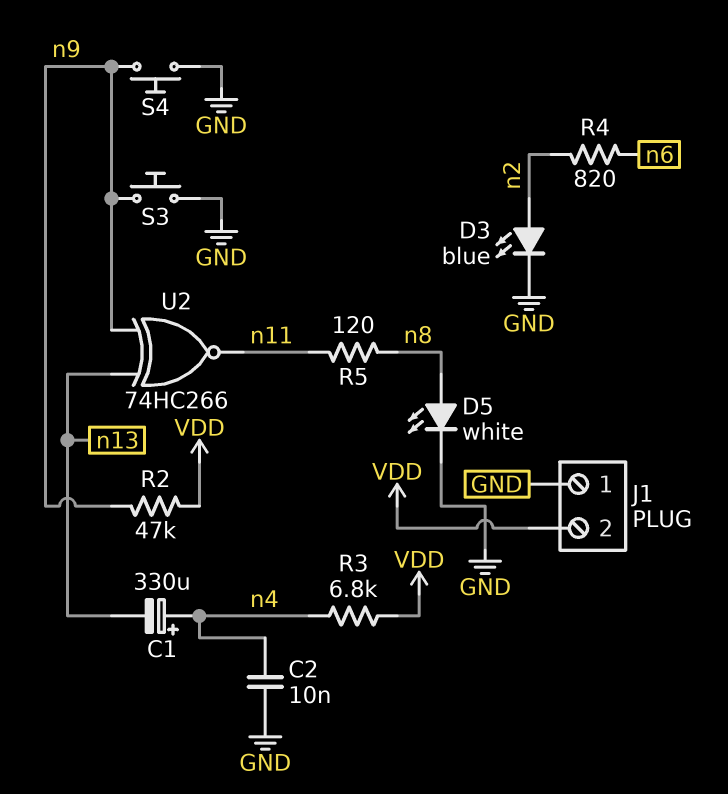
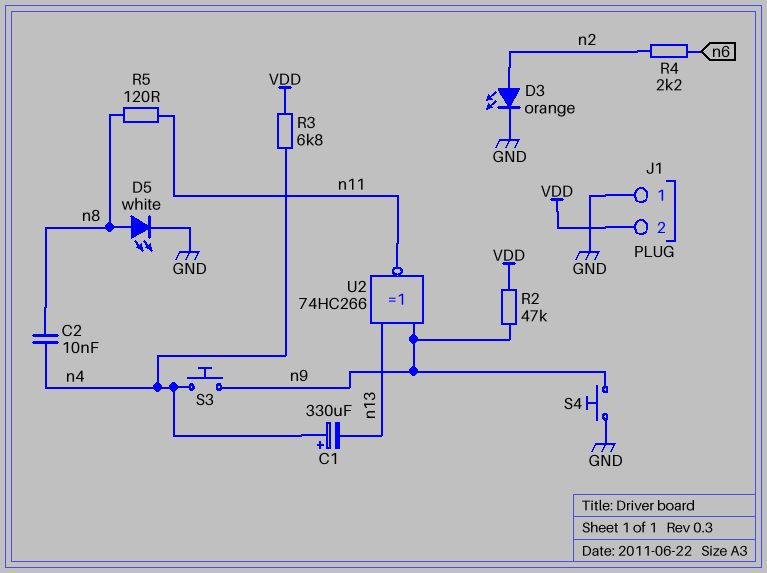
C2: 10nF (GND, n4) -> 10nF (n4, n8)
D3: LED blue (A n2, K GND) -> LED orange (A n2, K GND)
R4: 820 (n2, n6) -> 2.2k (n2, n6)
S3: button (GND, n9) -> button (n4, n9)

